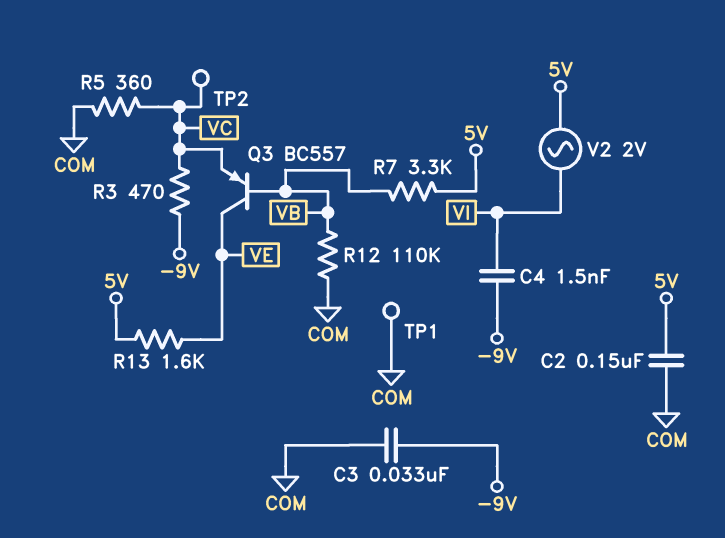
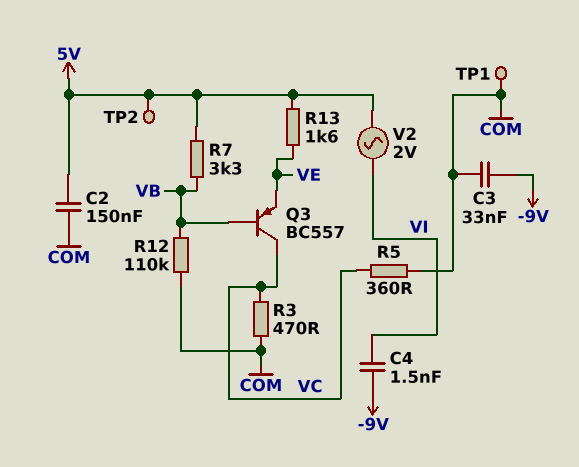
Q3: PNP BC557 (B VB, C VE, E VC) -> PNP BC557 (B VB, C VC, E VE)
R3: 470 (-9V, VC) -> 470 (COM, VC)
TP2: test point (VC) -> test point (5V)

